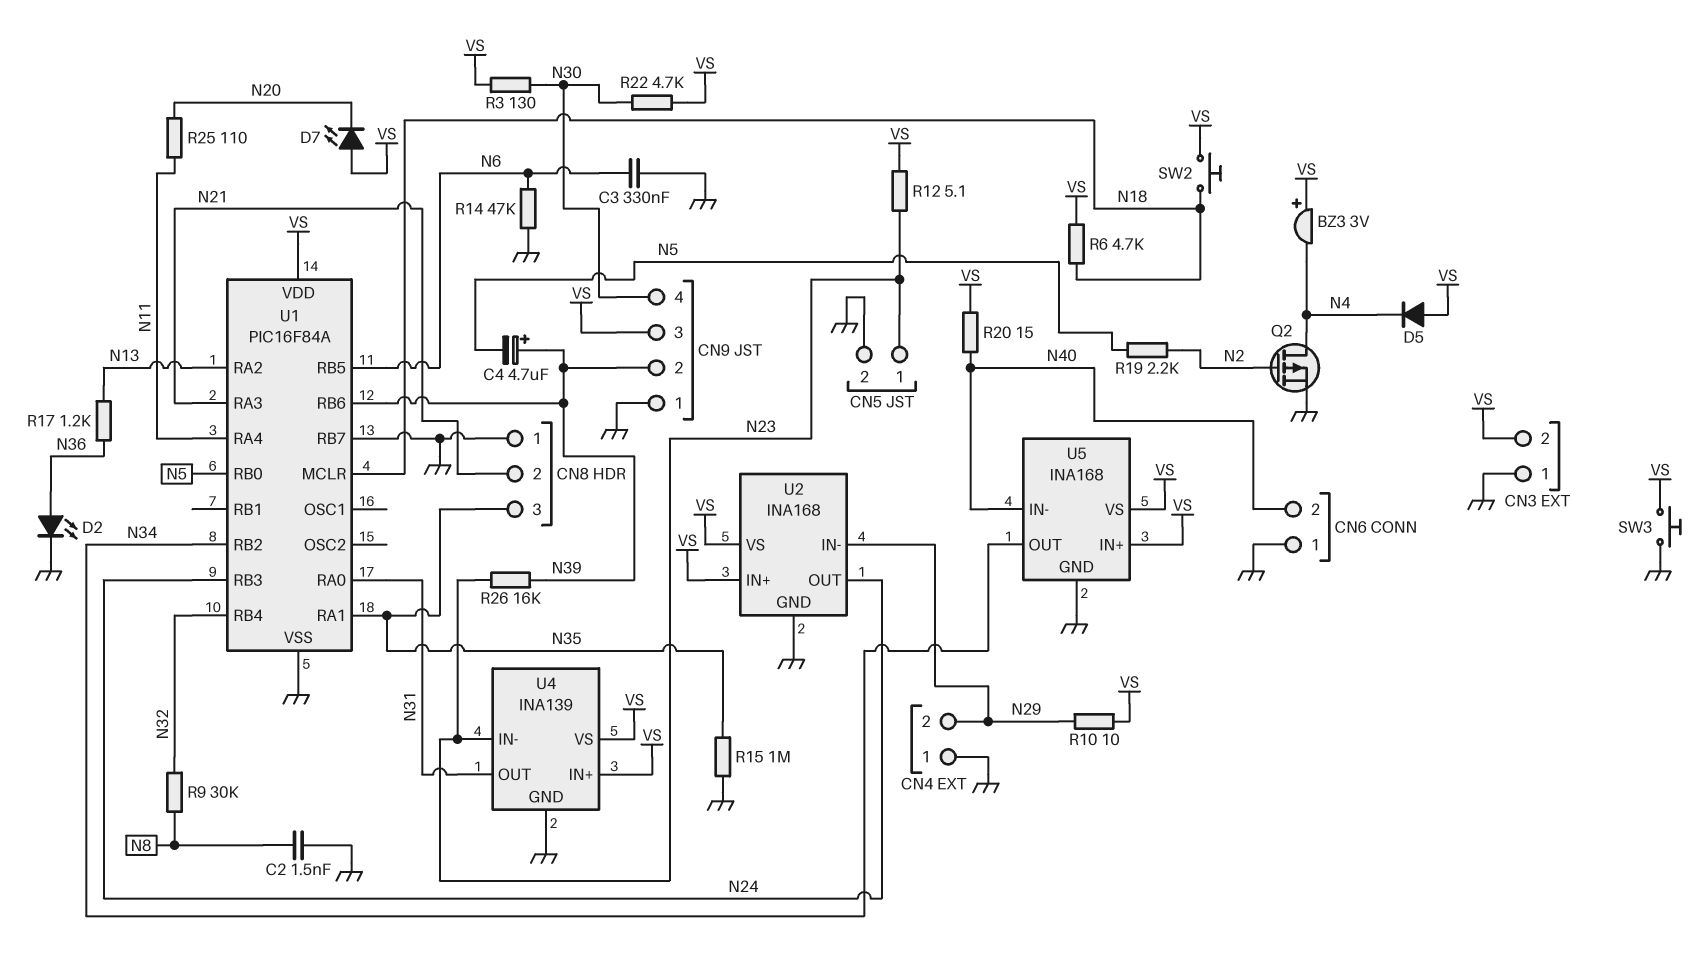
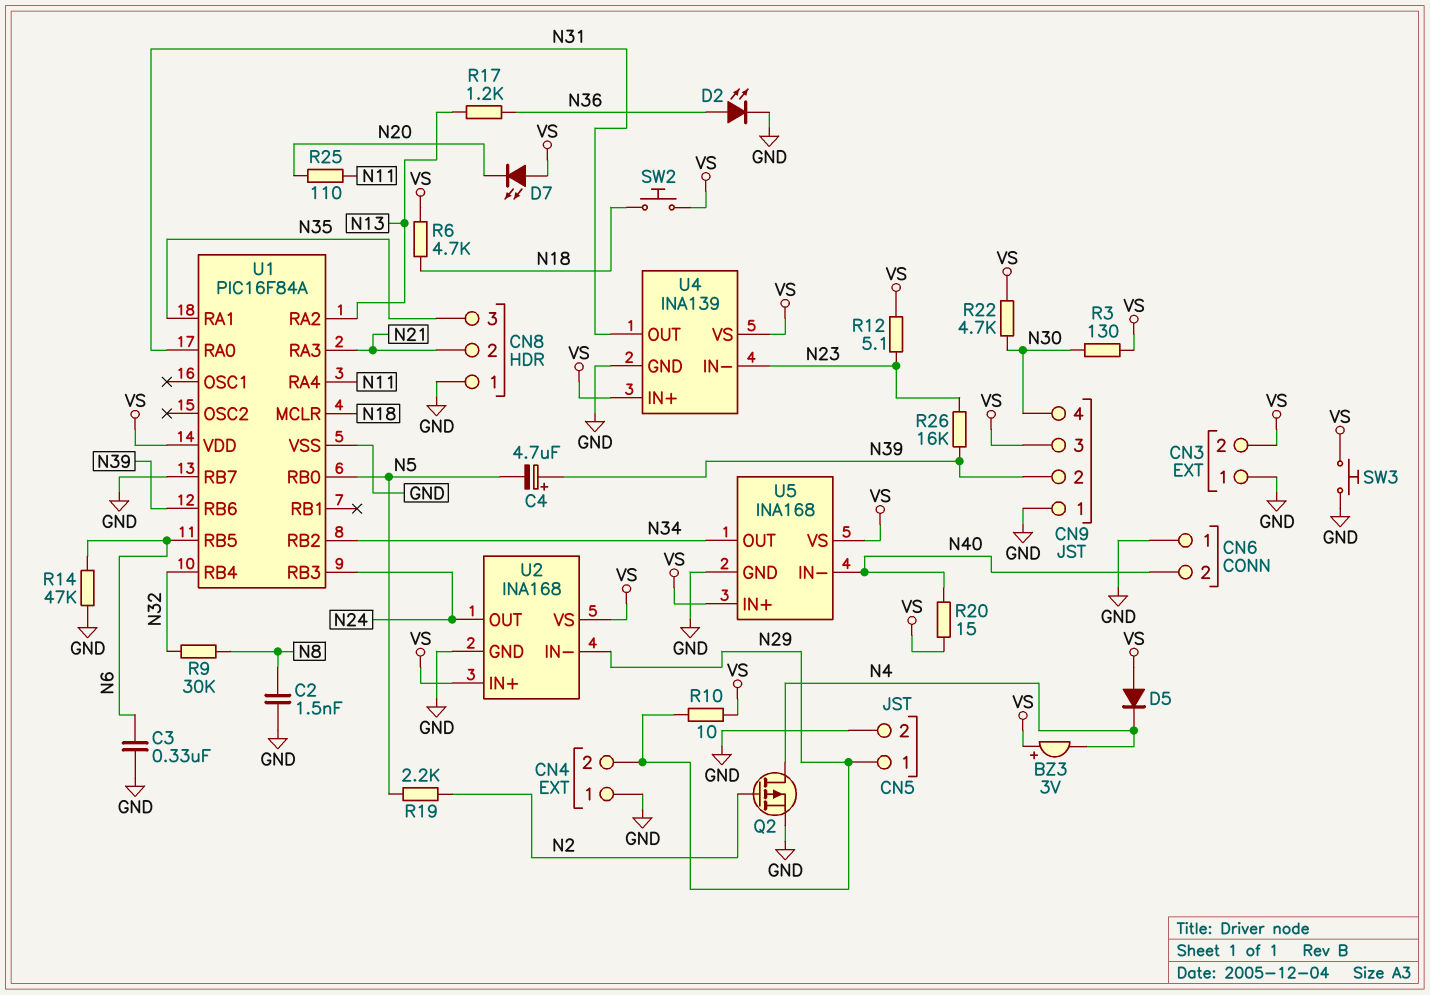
CN5 pin 1: N23 -> N29
R15: 1M (GND, N35) -> none

